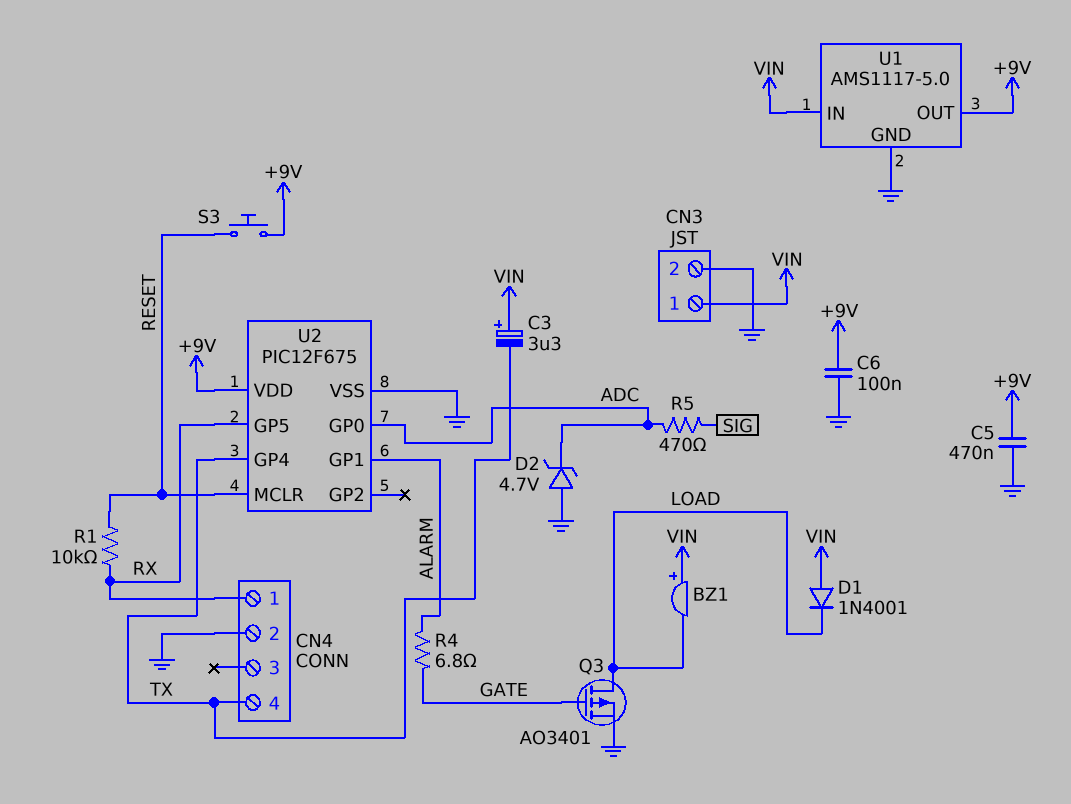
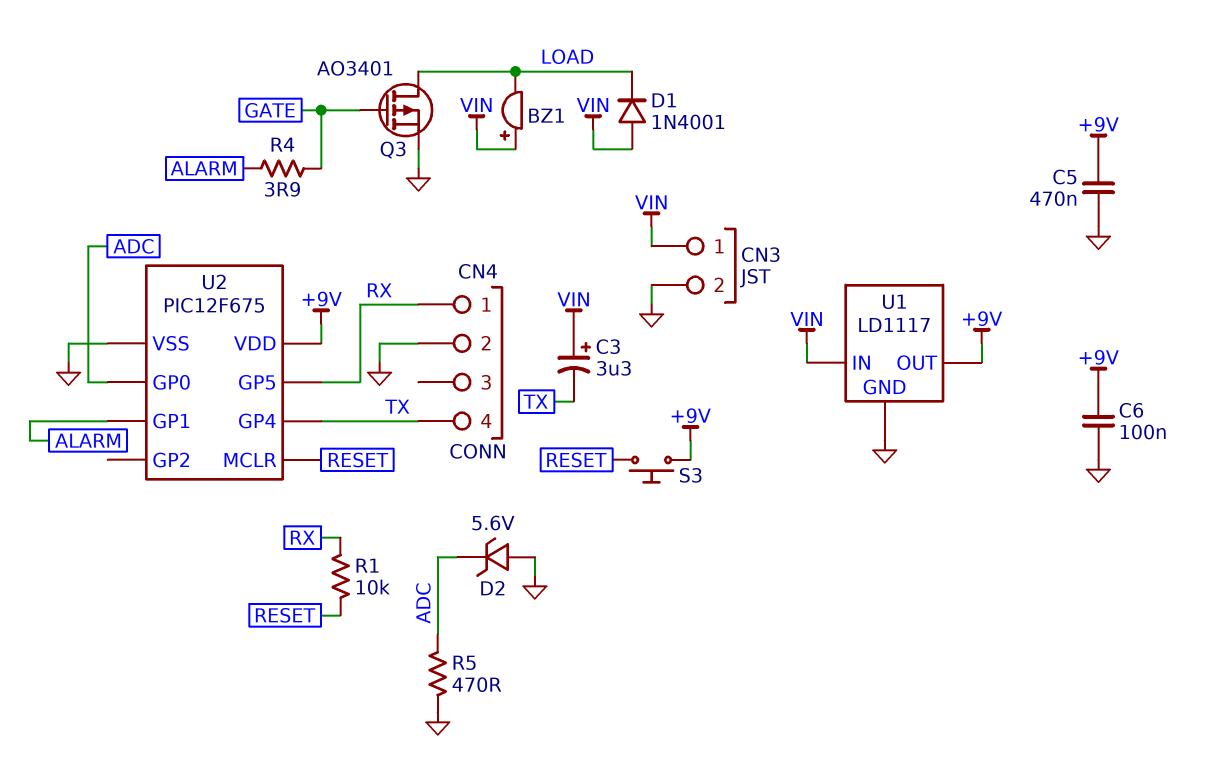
D2: zener 4.7V (A GND, K ADC) -> zener 5.6V (A GND, K ADC)
R4: 6.8 (ALARM, GATE) -> 3.9 (ALARM, GATE)
R5: 470 (ADC, SIG) -> 470 (ADC, GND)
U1: AMS1117-5.0 -> LD1117

